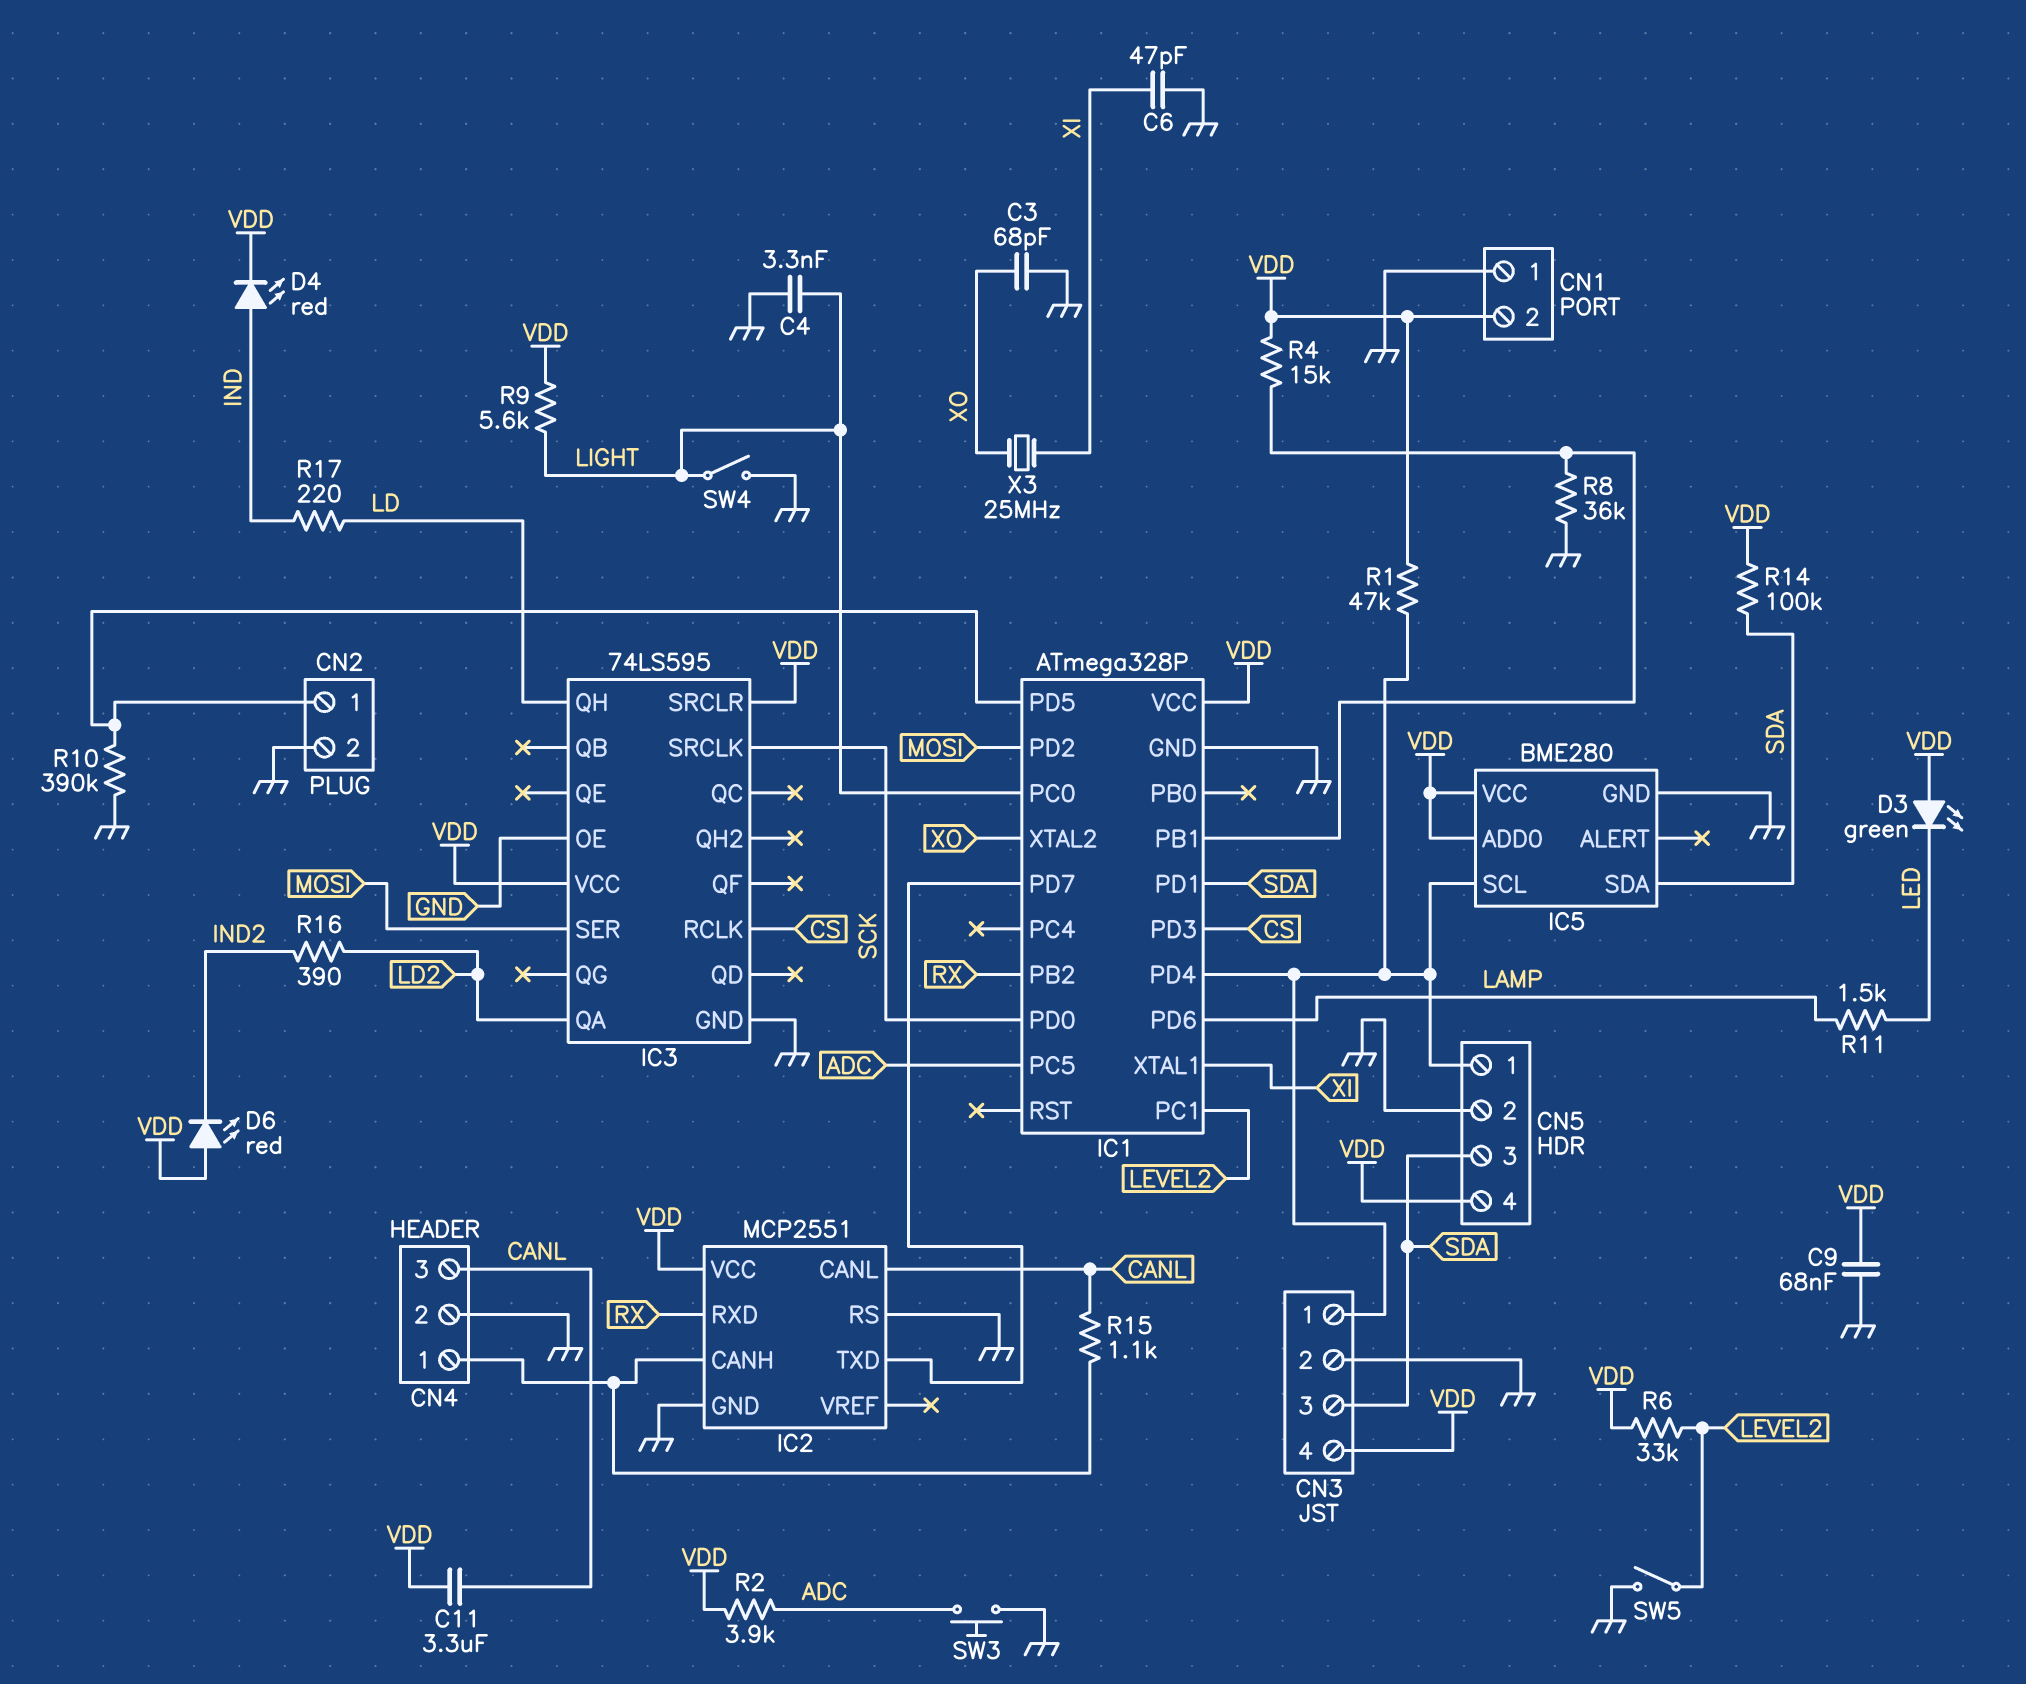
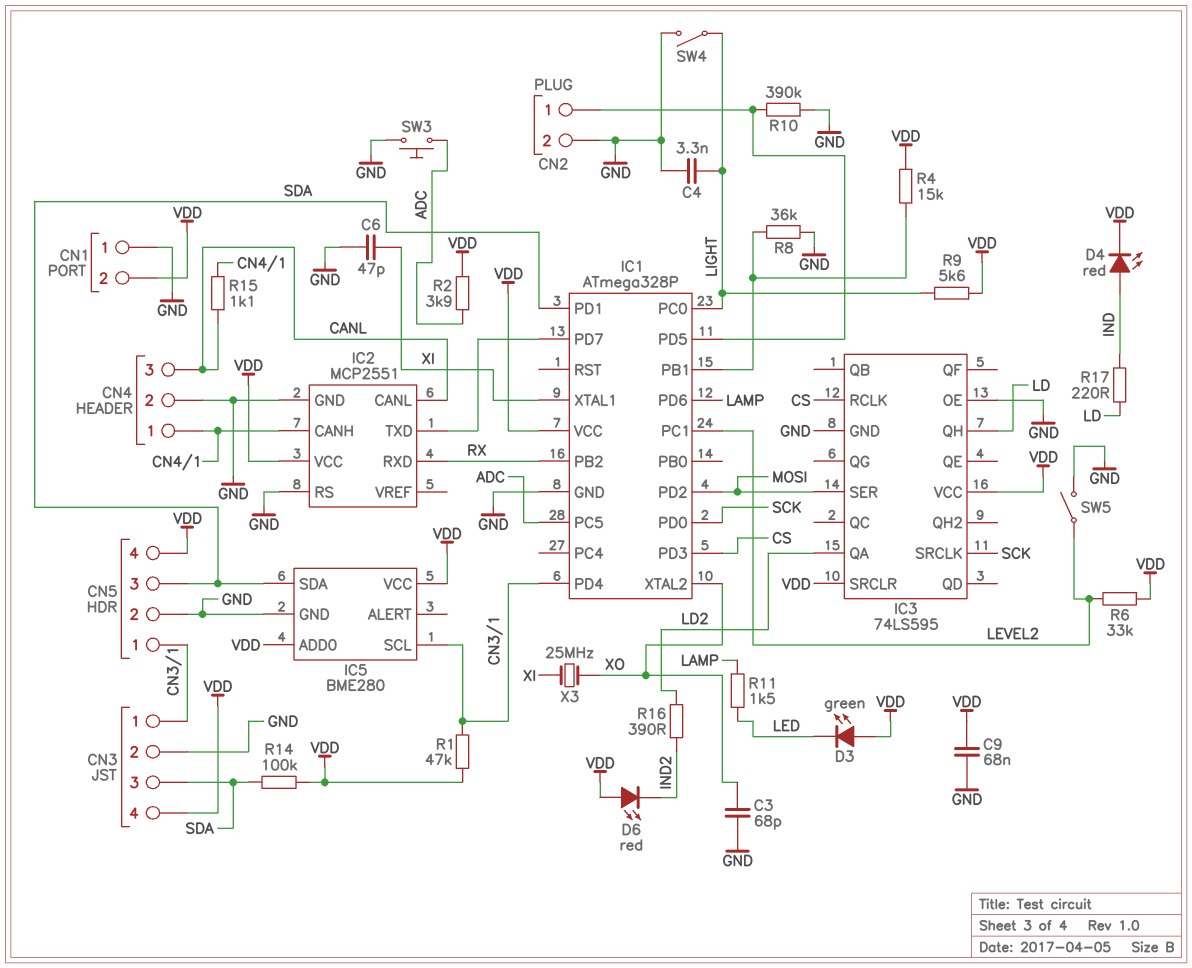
C11: 3.3uF (CANL, VDD) -> none

